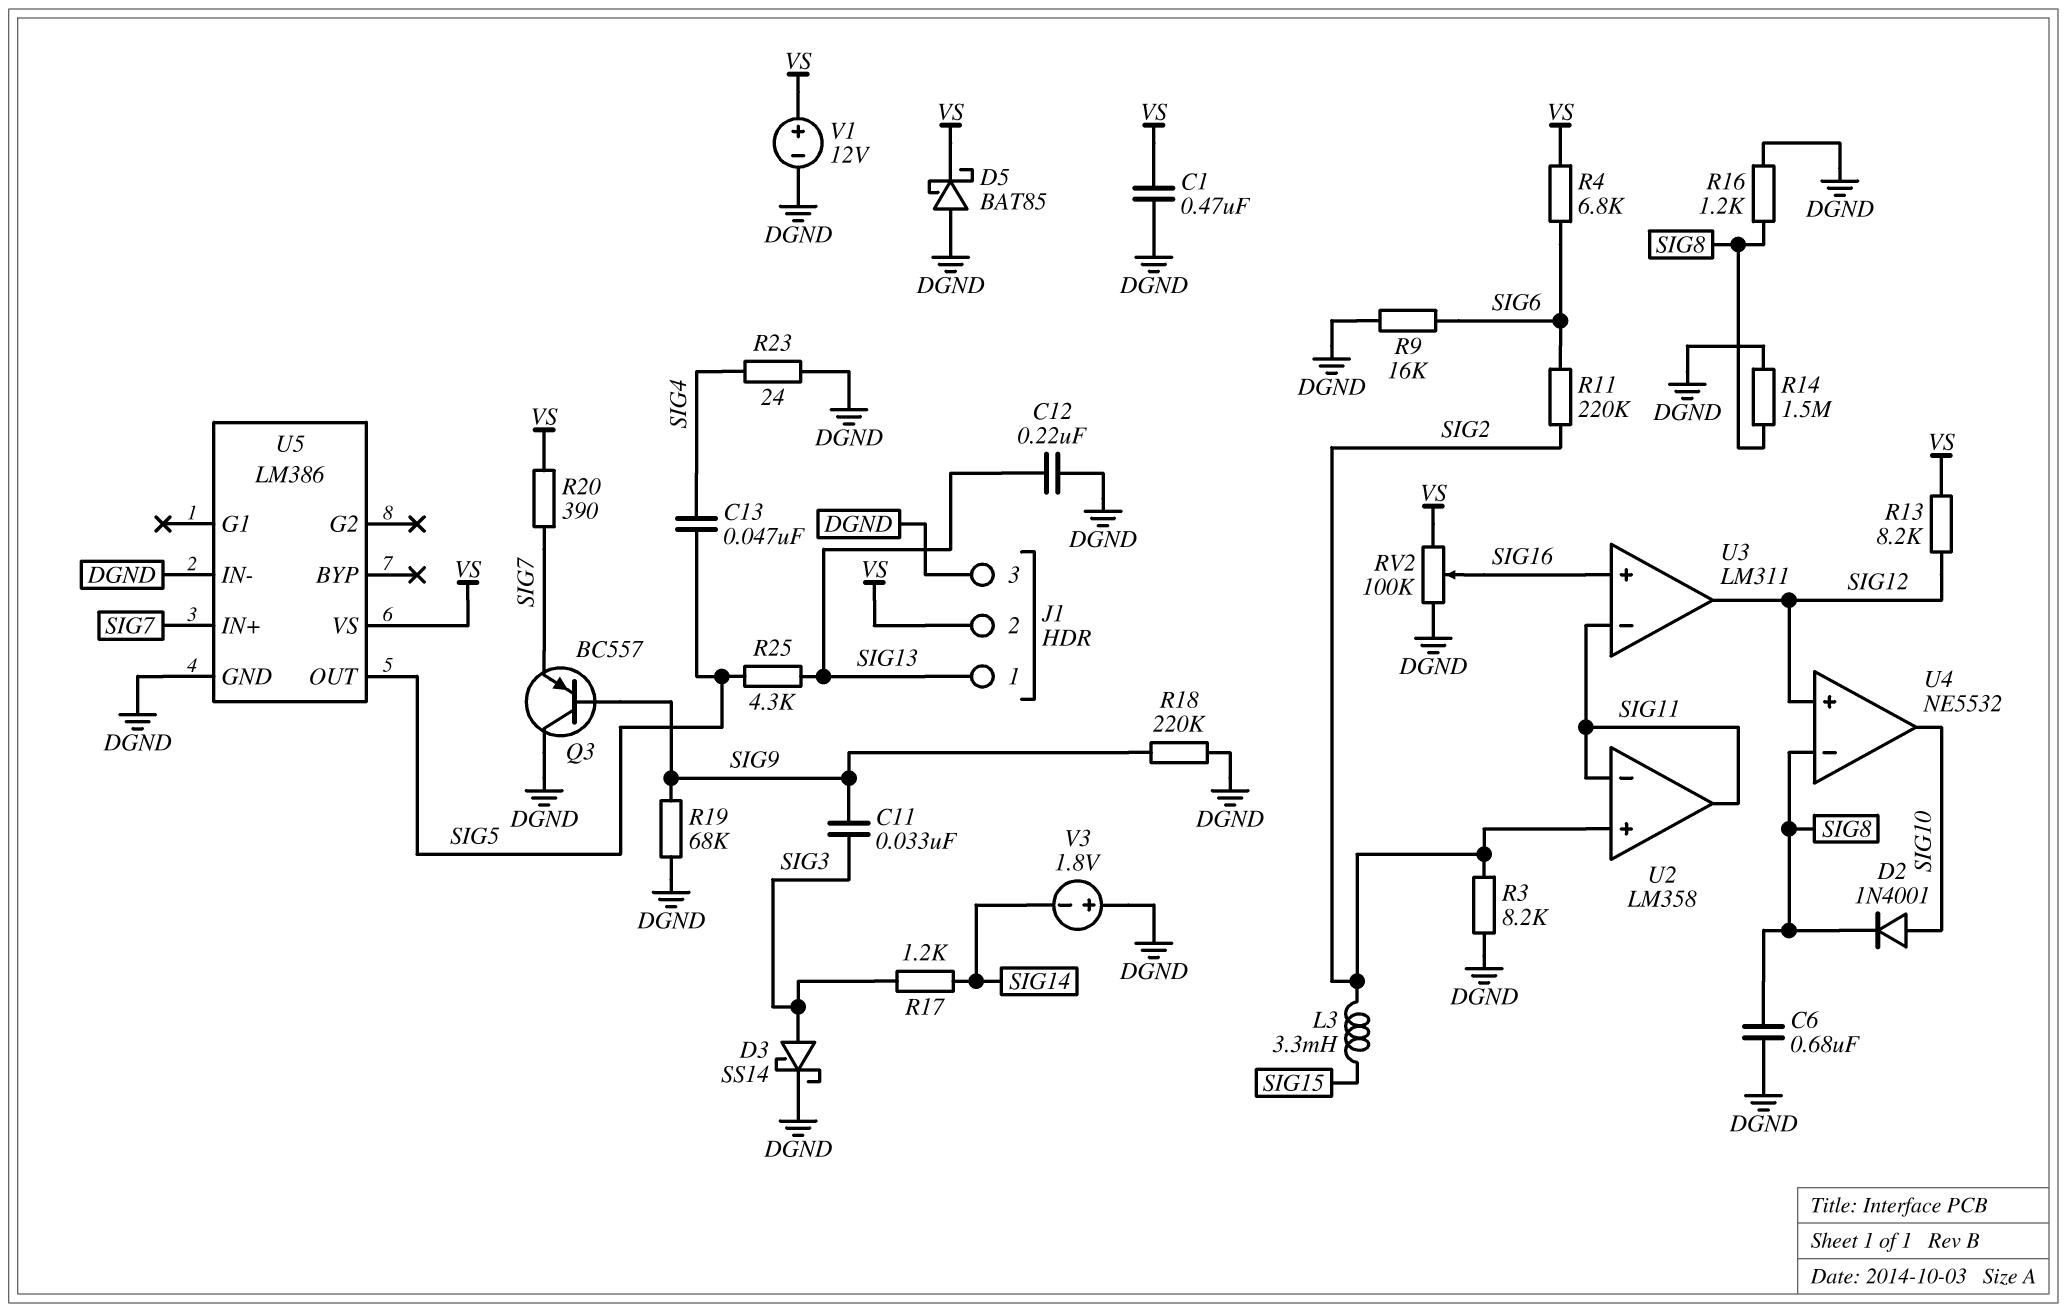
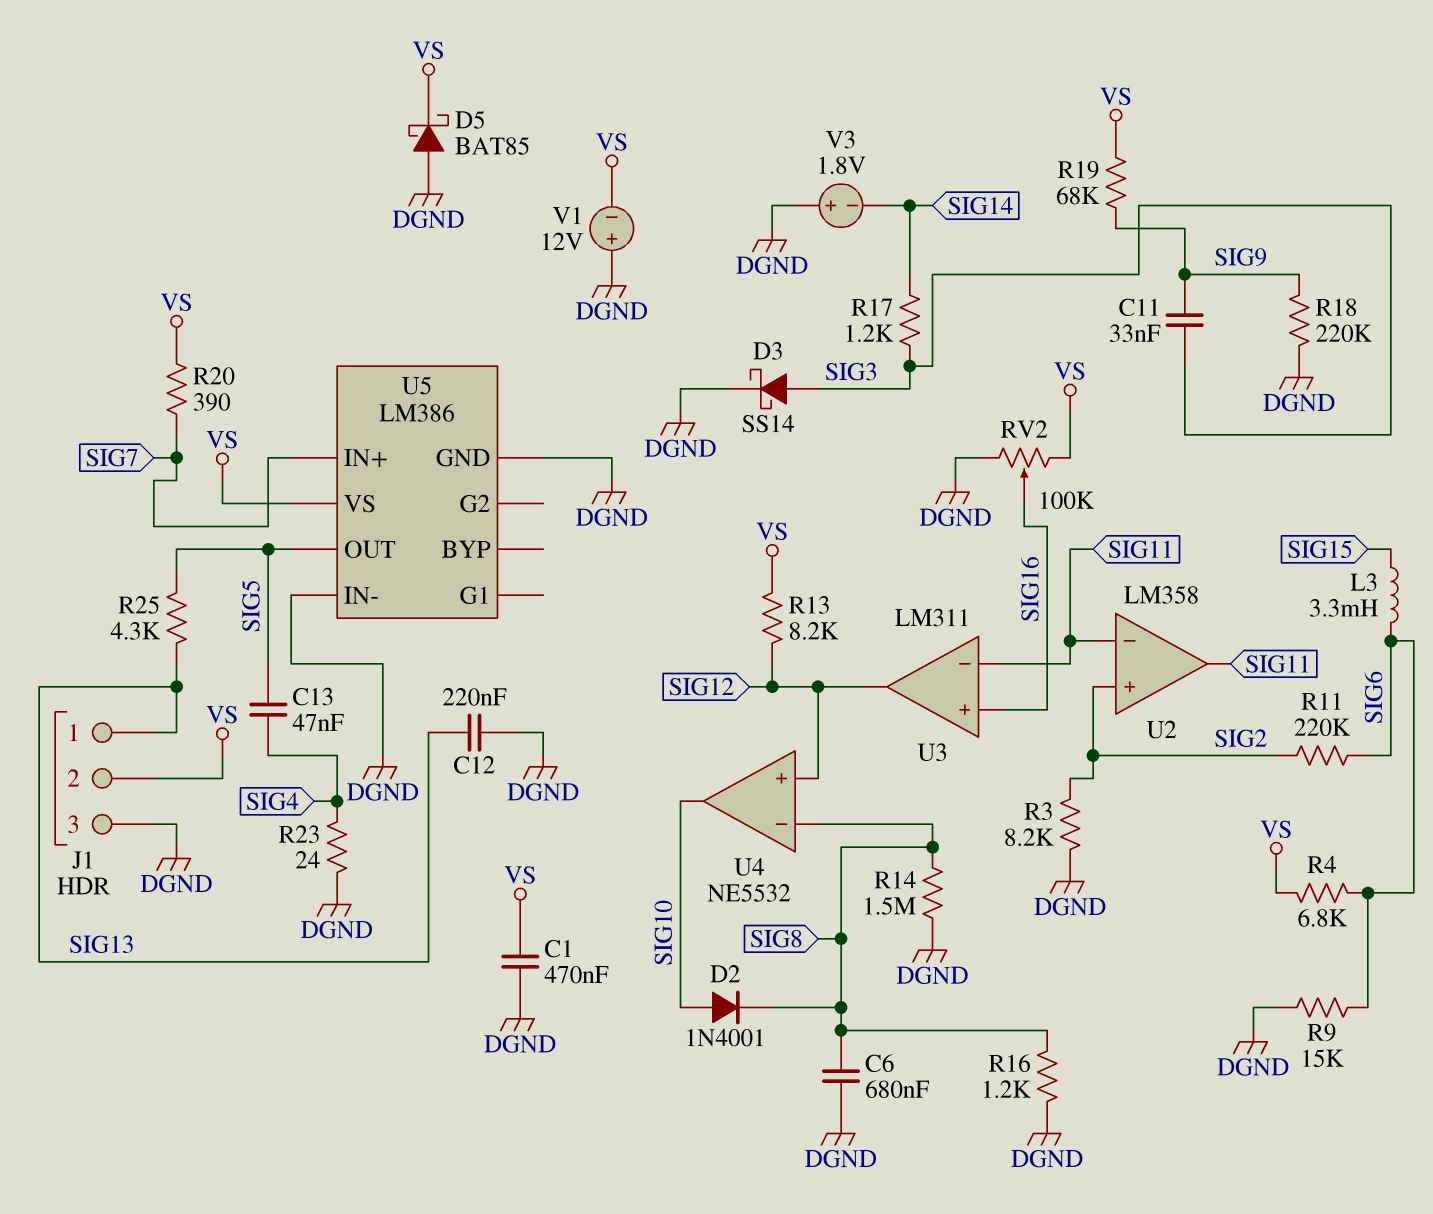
L3: 3.3mH (SIG2, SIG15) -> 3.3mH (SIG6, SIG15)
Q3: PNP BC557 (B SIG9, C DGND, E SIG7) -> none
R9: 16k (DGND, SIG6) -> 15k (DGND, SIG6)
R19: 68k (DGND, SIG9) -> 68k (SIG9, VS)
V1: 12V (plus VS, minus DGND) -> 12V (plus DGND, minus VS)

